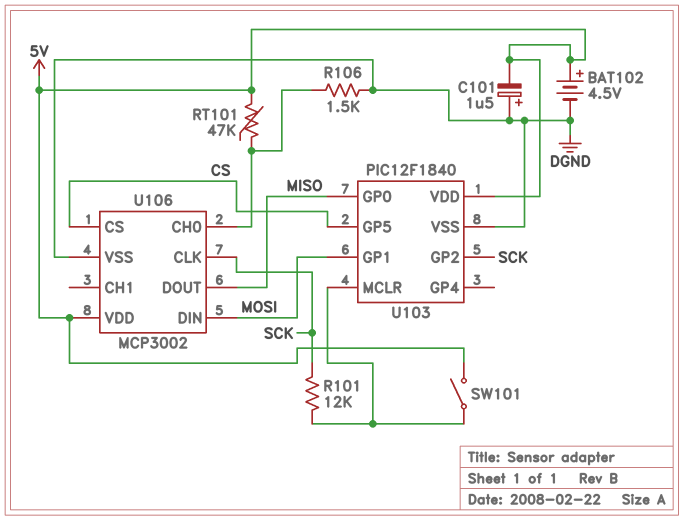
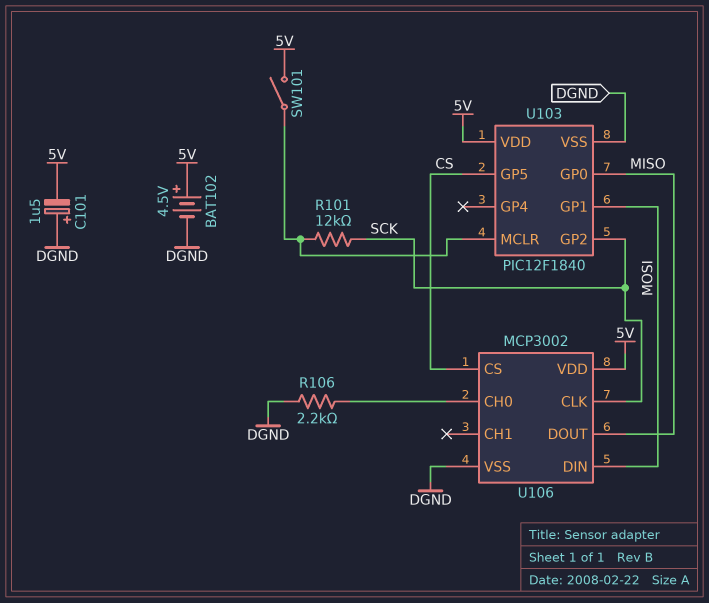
R106: 1.5k (DGND, U106/CH0) -> 2.2k (DGND, U106/CH0)
RT101: 47k (5V, U106/CH0) -> none

